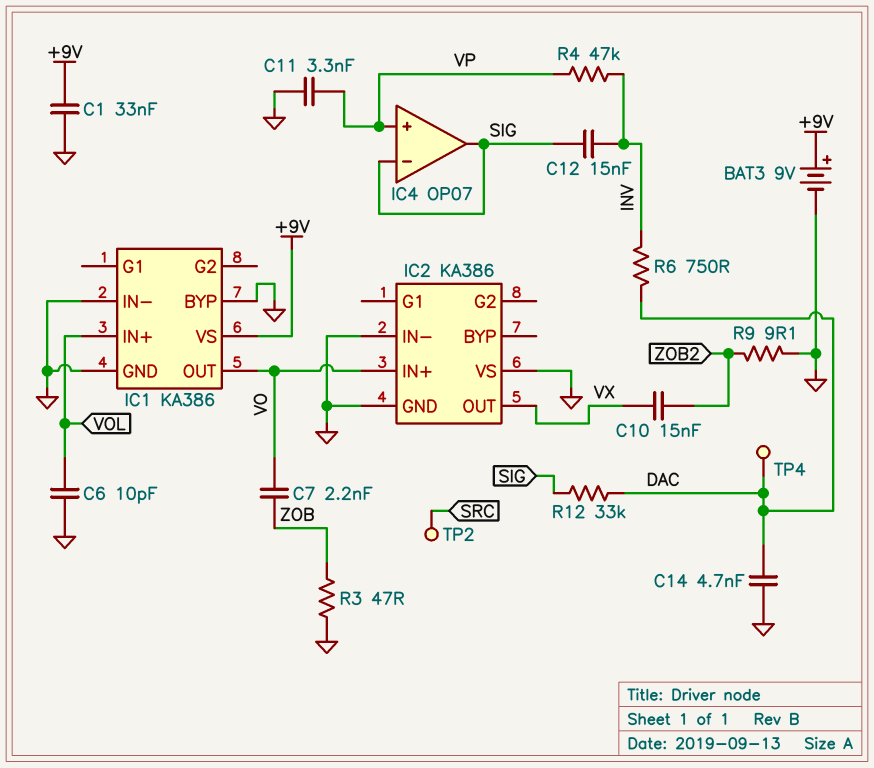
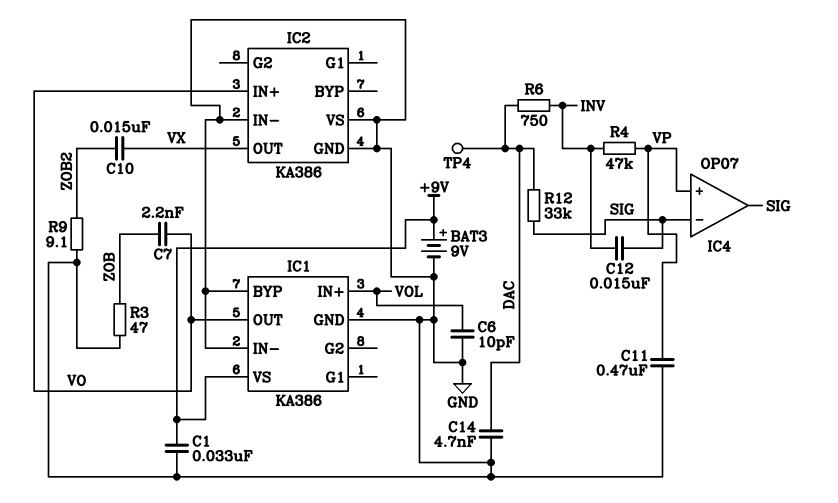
C11: 3.3nF (GND, VP) -> 470nF (GND, VP)
TP2: test point (SRC) -> none

